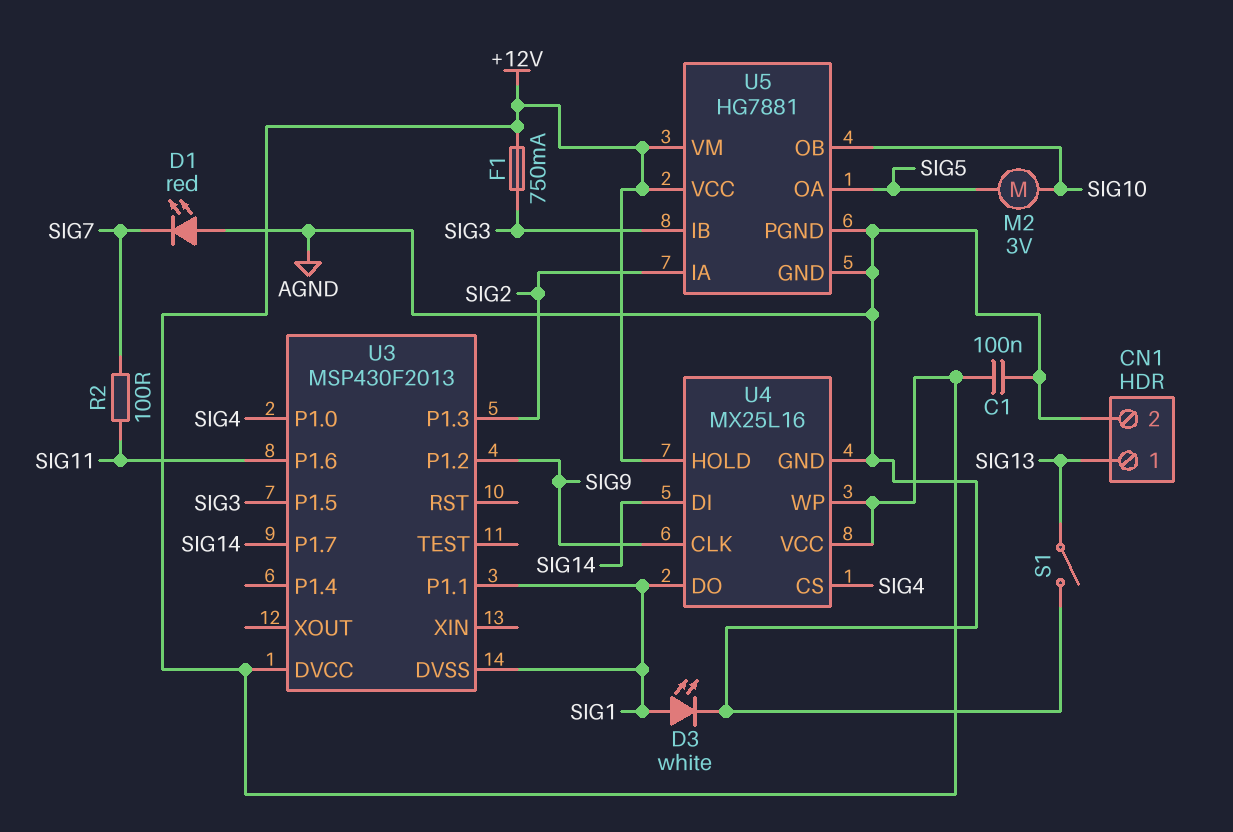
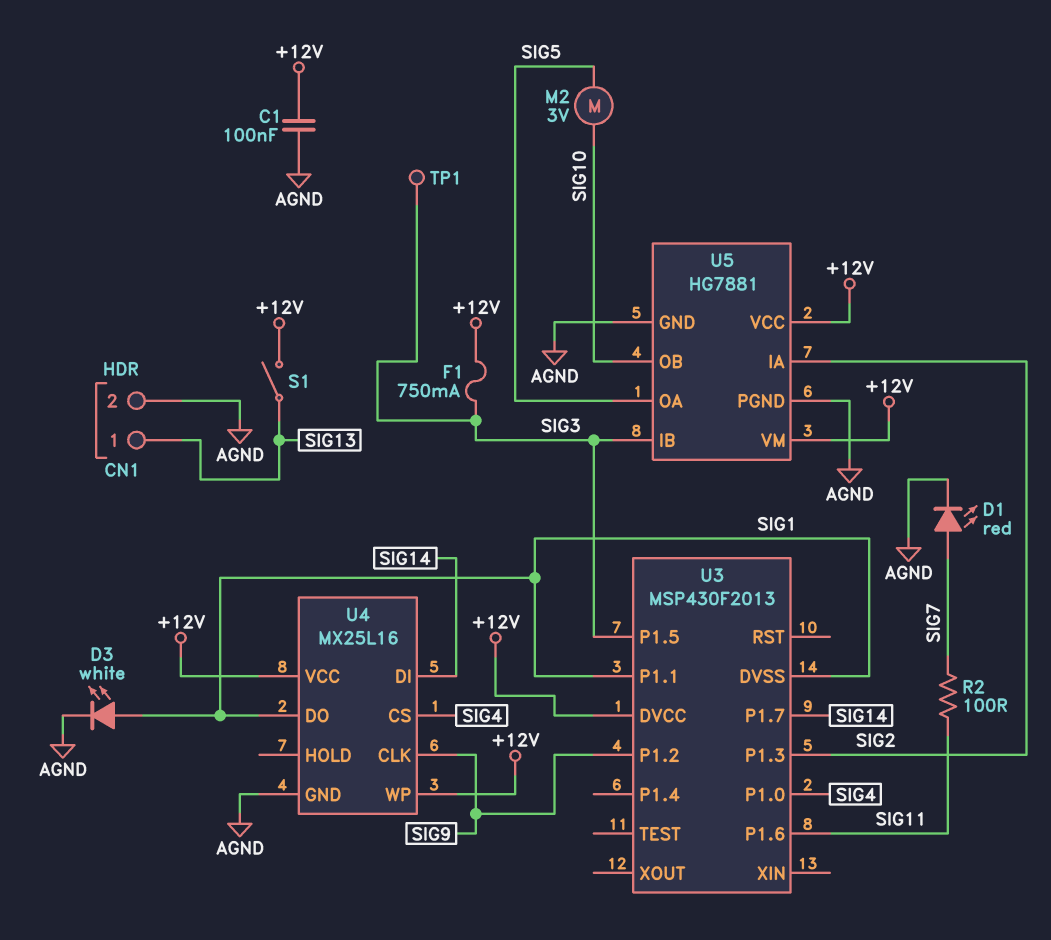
D1: LED red (A AGND, K SIG7) -> LED red (A SIG7, K AGND)
S1: switch (AGND, SIG13) -> switch (+12V, SIG13)
TP1: none -> test point (SIG3)
U4 pin HOLD: +12V -> none

